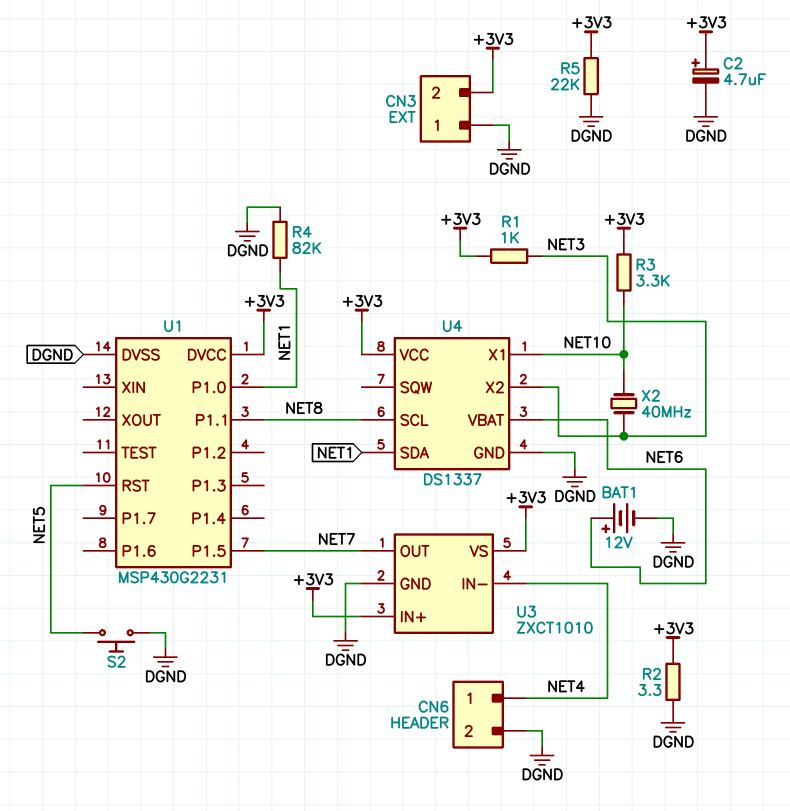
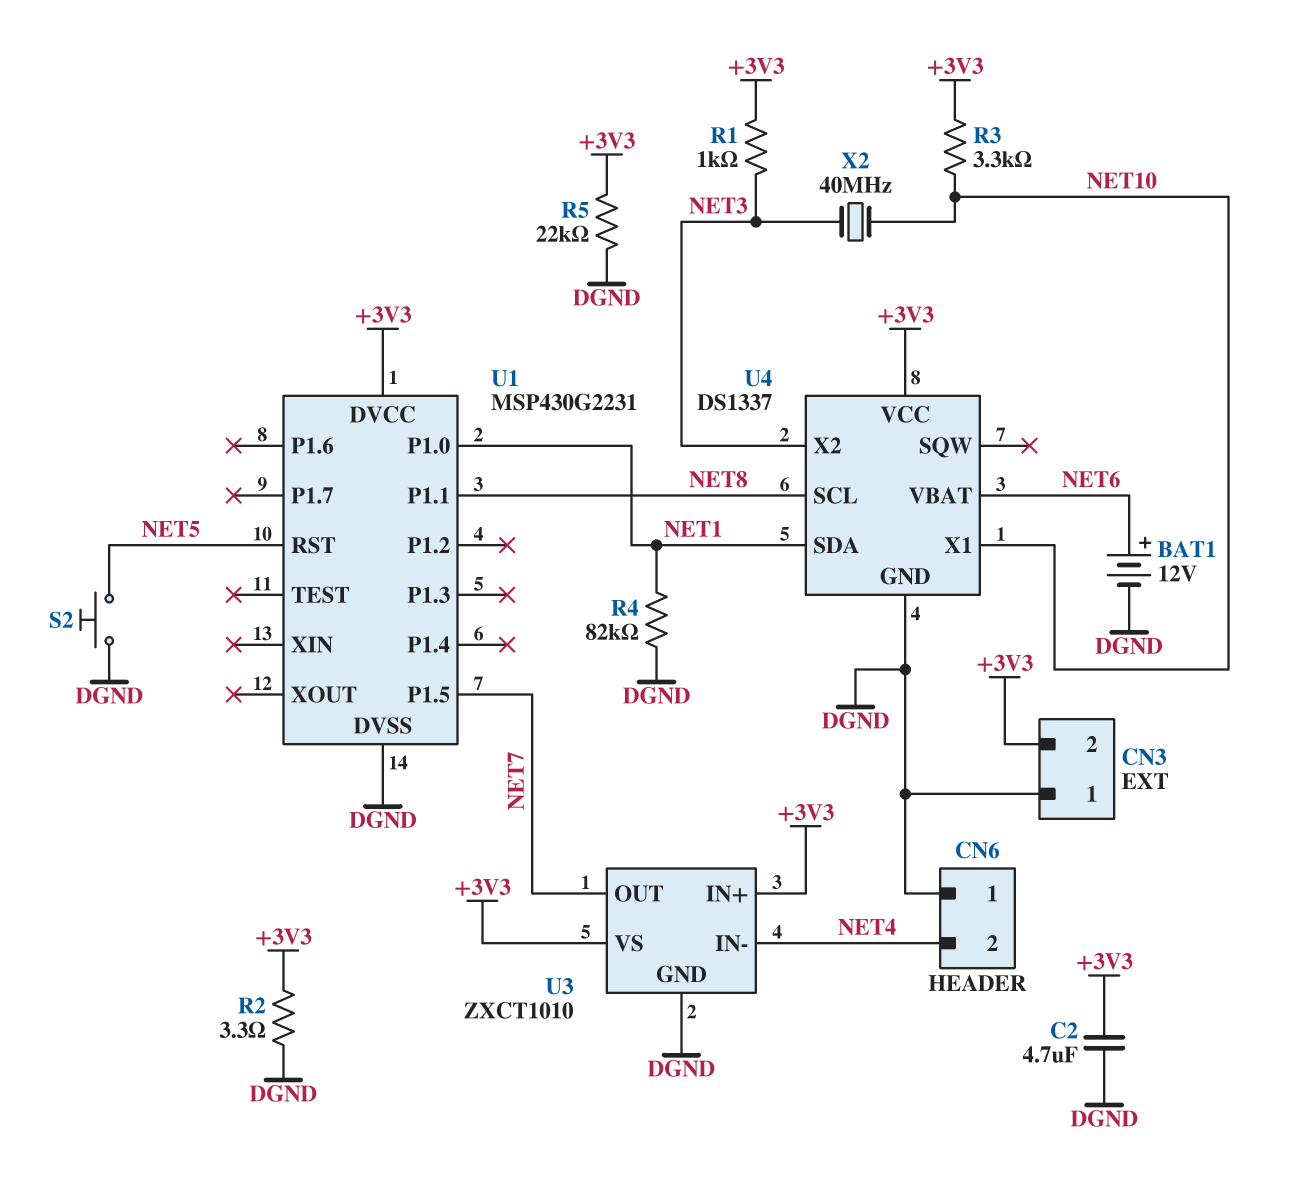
C2: 4.7uF (plus +3V3, minus DGND) -> 4.7uF (+3V3, DGND)
CN6 pin 1: NET4 -> DGND
CN6 pin 2: DGND -> NET4

